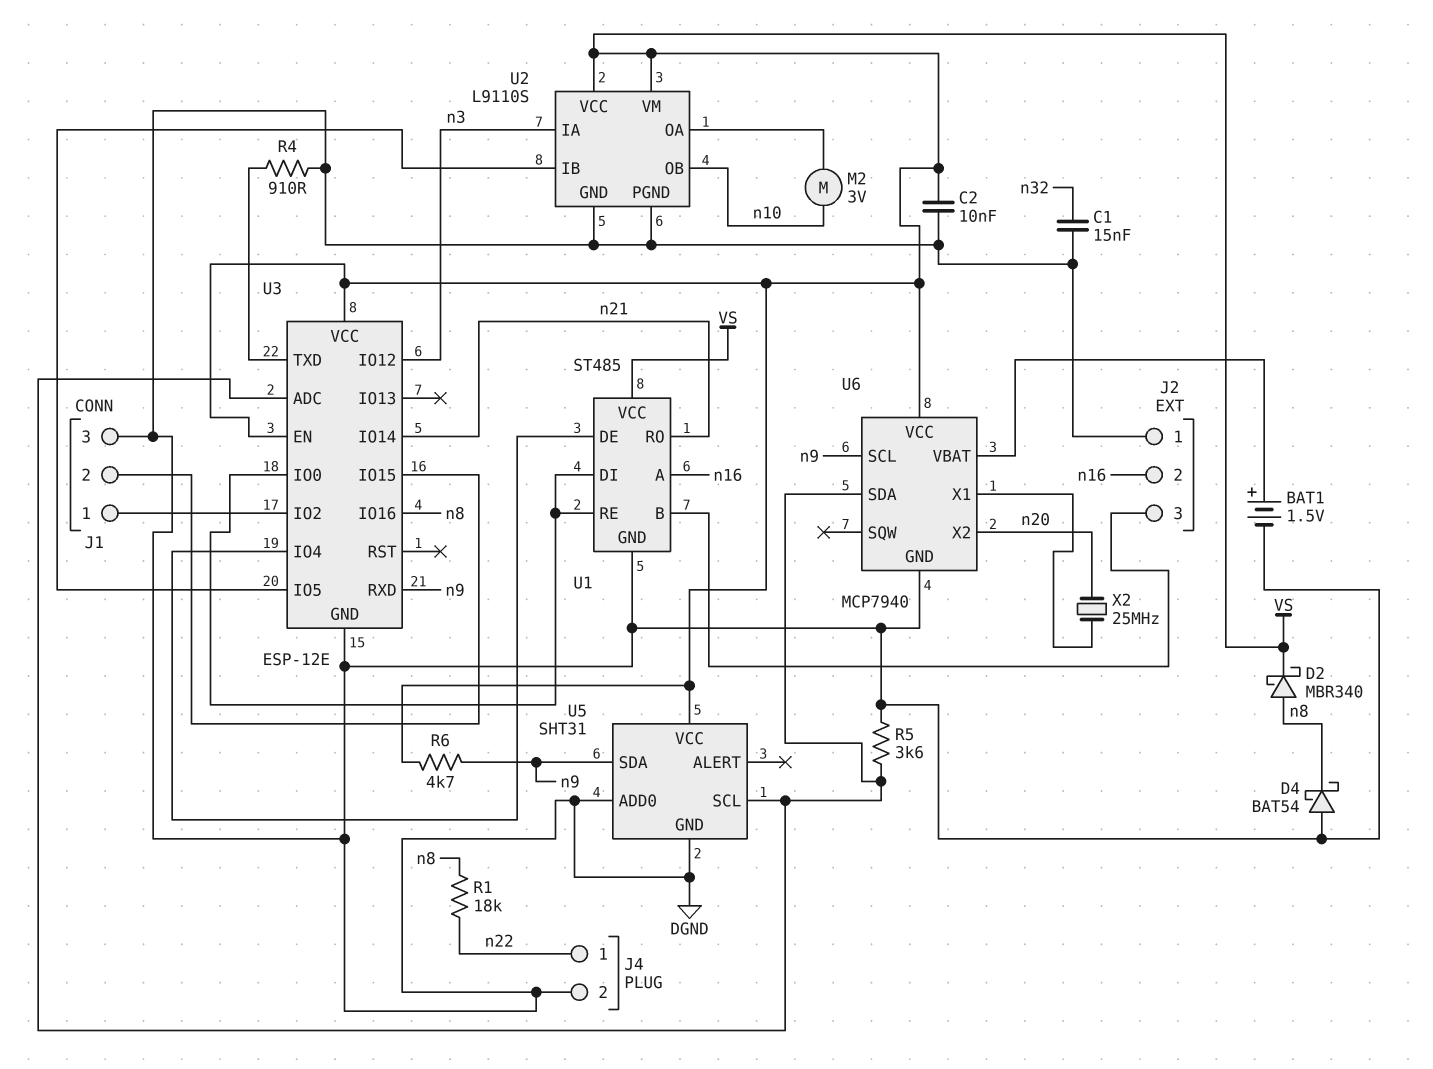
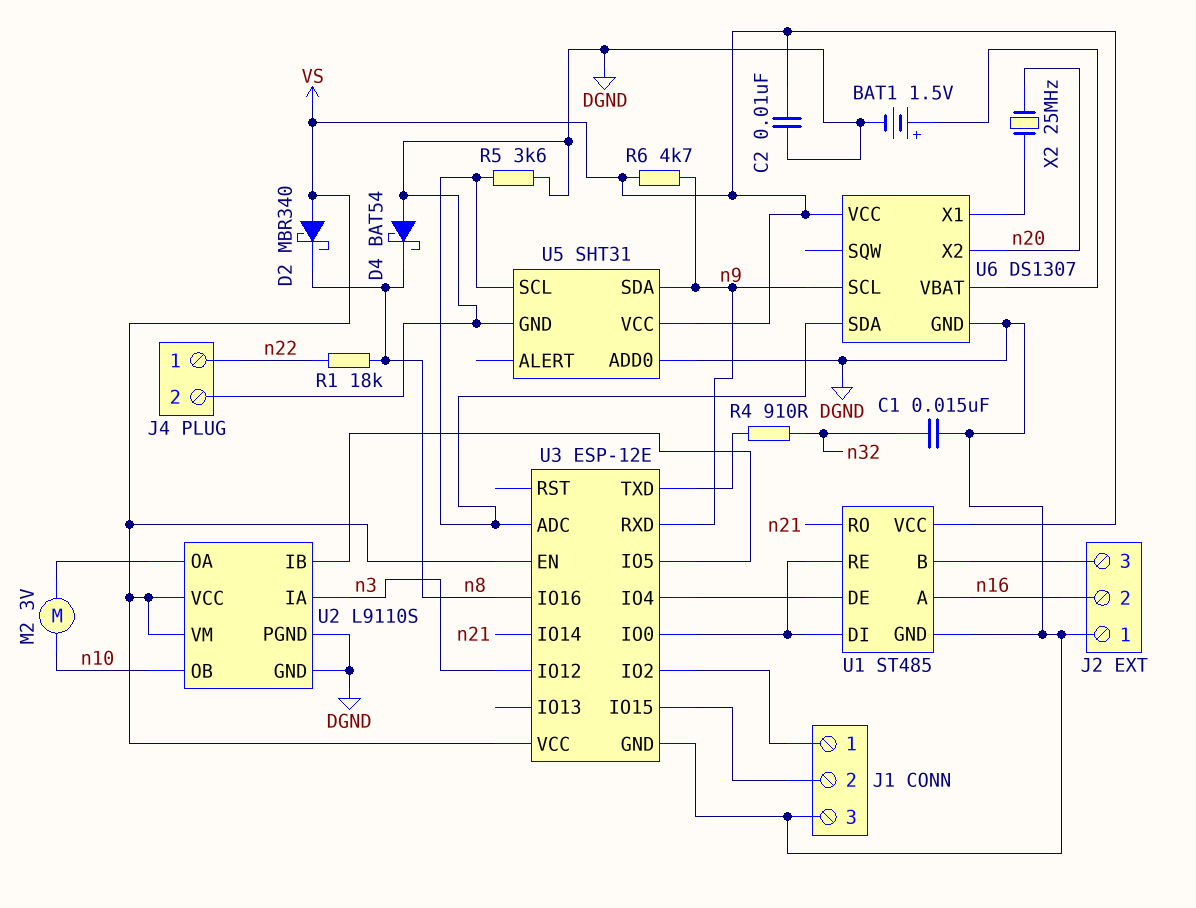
D2: schottky MBR340 (A n8, K VS) -> schottky MBR340 (A VS, K n8)
R4: 910 (DGND, U3/TXD) -> 910 (U3/TXD, n32)
U6: MCP7940 -> DS1307

